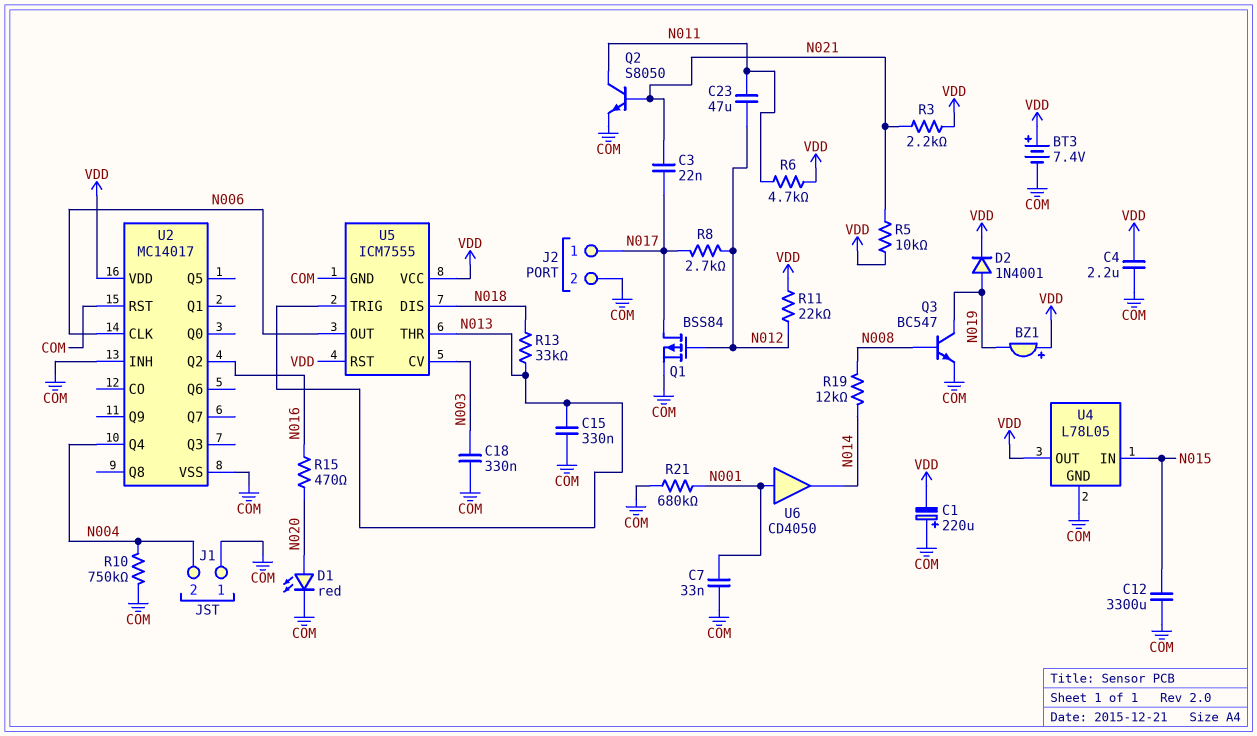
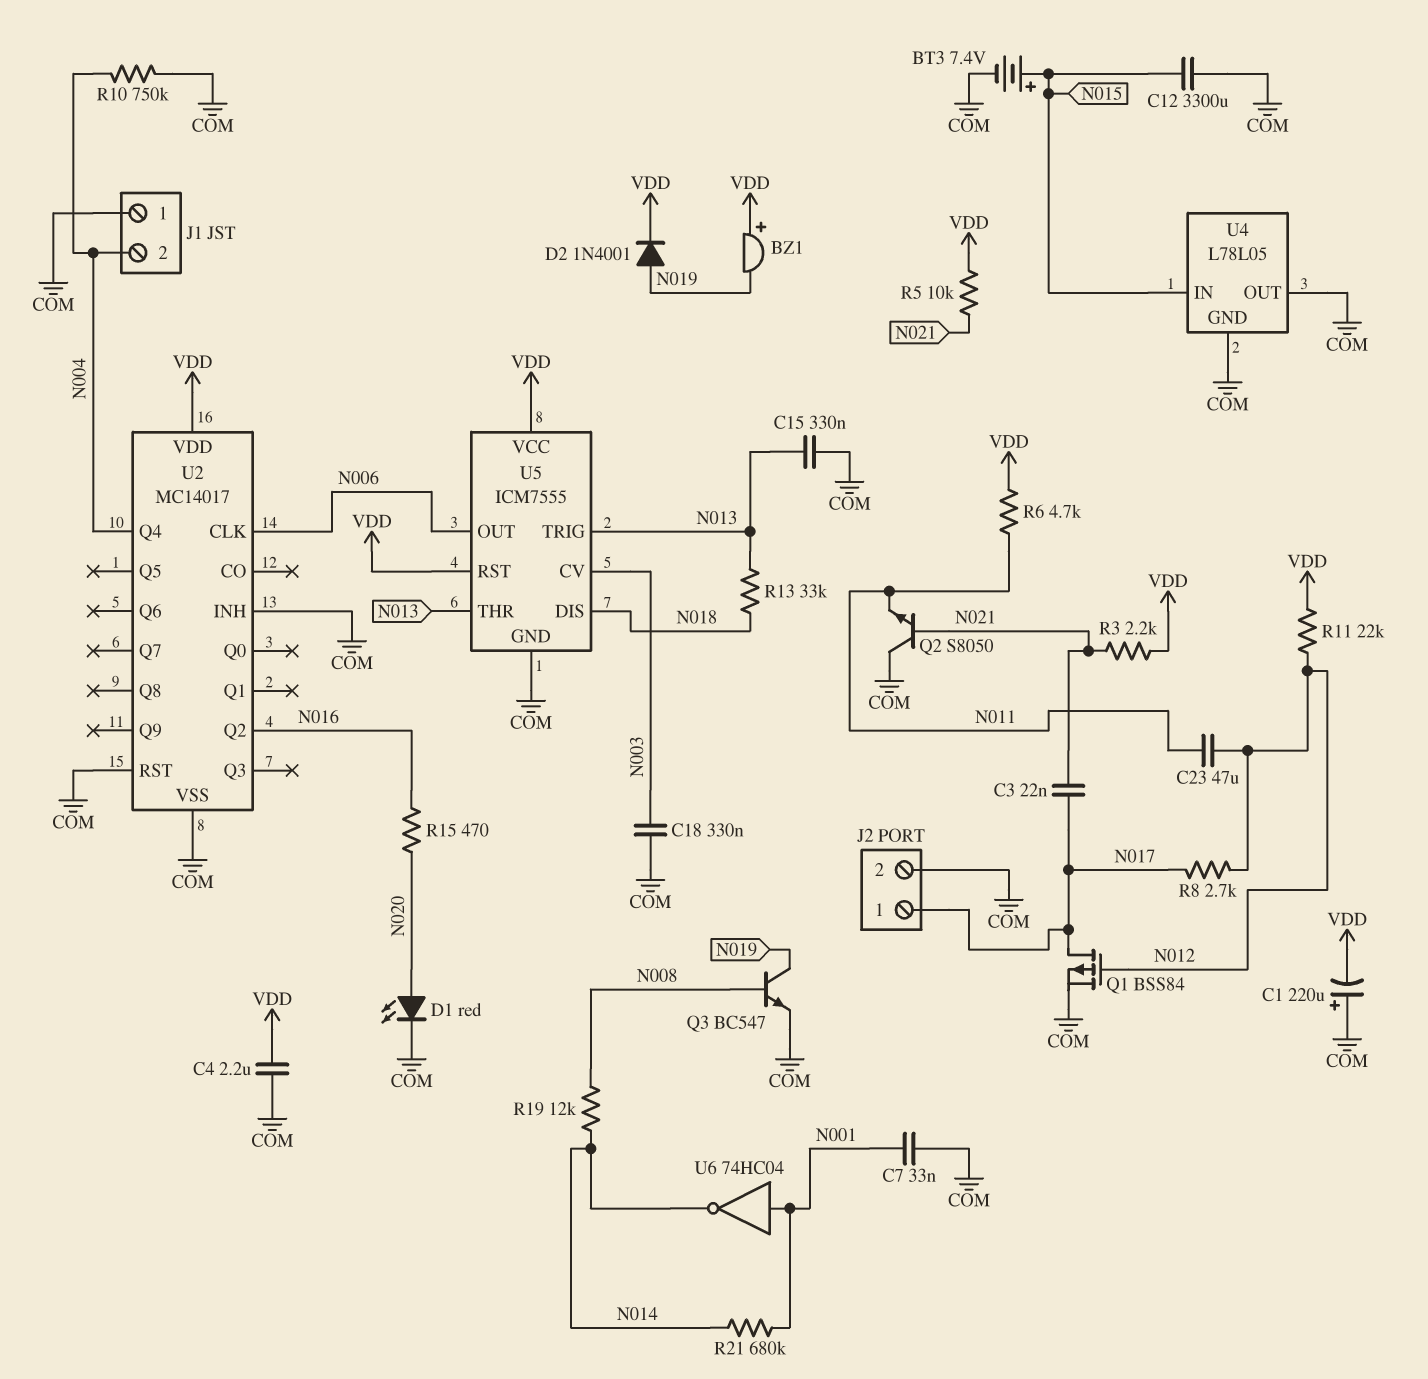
BT3: 7.4V (plus VDD, minus COM) -> 7.4V (plus N015, minus COM)
Q2: NPN S8050 (B N021, C N011, E COM) -> NPN S8050 (B N021, C COM, E N011)
R21: 680k (COM, N001) -> 680k (N001, N014)
U4 pin OUT: VDD -> COM
U6: buffer CD4050 (in N001, out N014) -> NOT 74HC04 (in N001, out N014)

